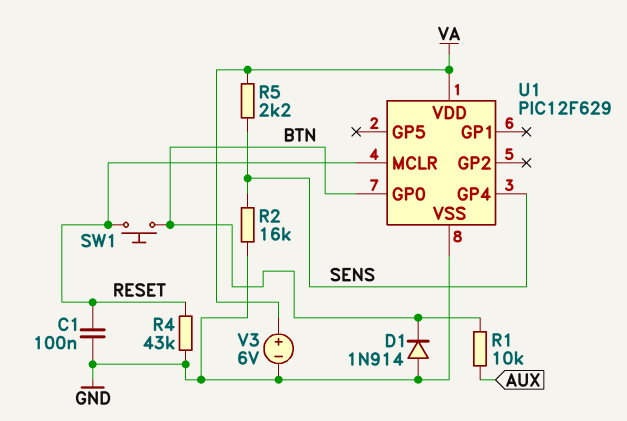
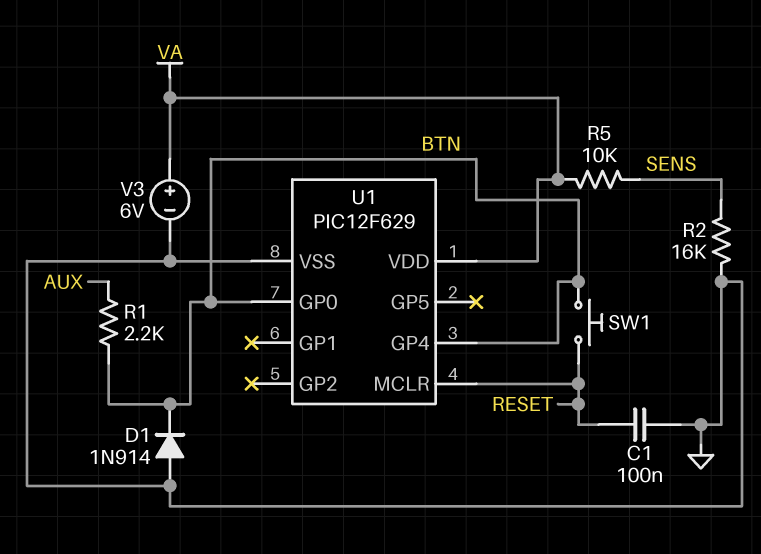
R1: 10k (AUX, BTN) -> 2.2k (AUX, BTN)
R4: 43k (GND, RESET) -> none
R5: 2.2k (SENS, VA) -> 10k (SENS, VA)
U1 pin GP4: SENS -> BTN

